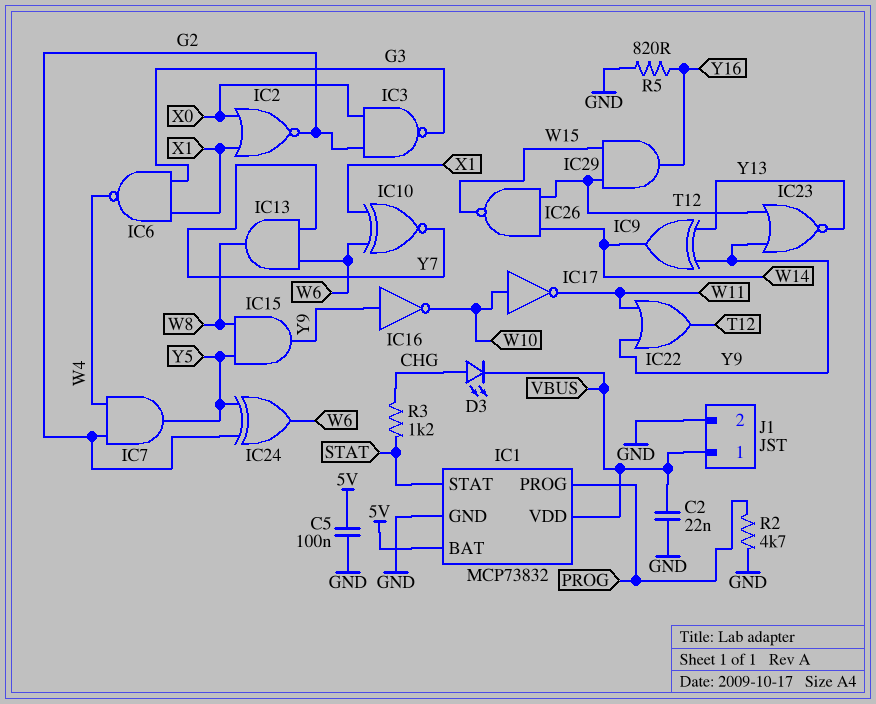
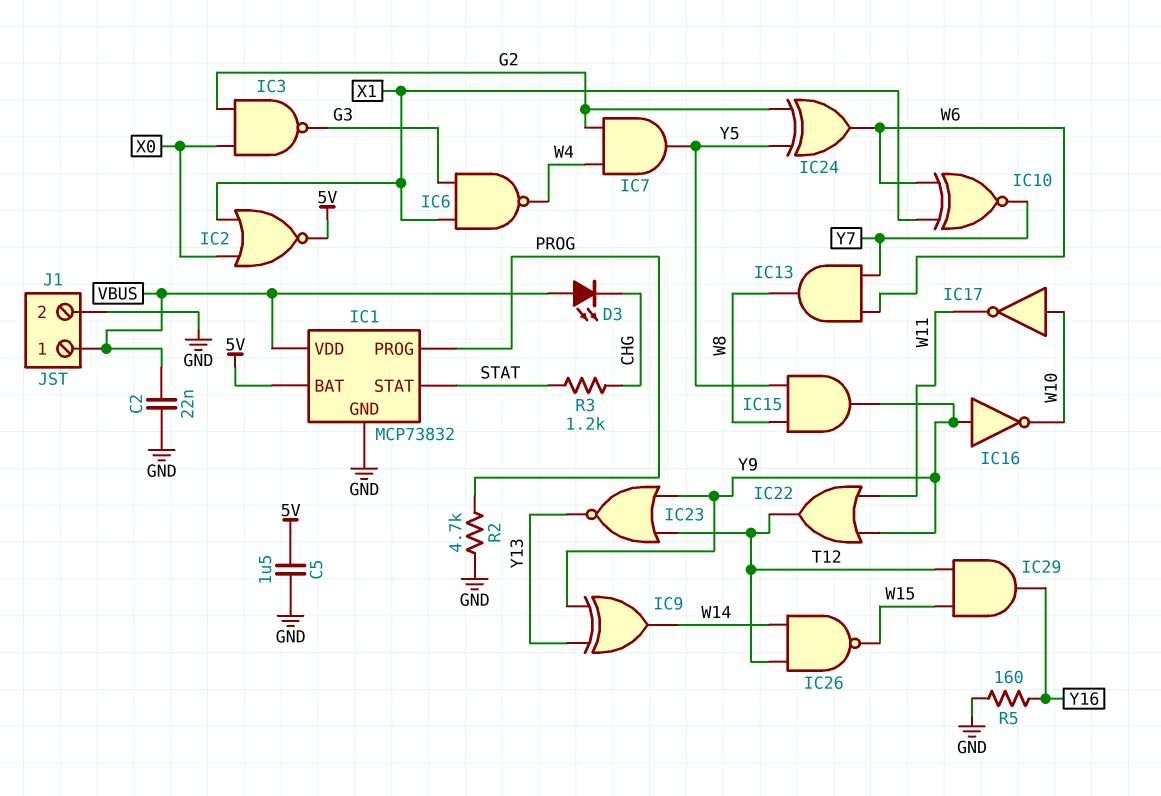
C5: 100nF (5V, GND) -> 1.5uF (5V, GND)
D3: LED (A CHG, K VBUS) -> LED (A VBUS, K CHG)
IC2: NOR (in X0, in X1, out G2) -> NOR (in X0, in X1, out 5V)
R5: 820 (GND, Y16) -> 160 (GND, Y16)

